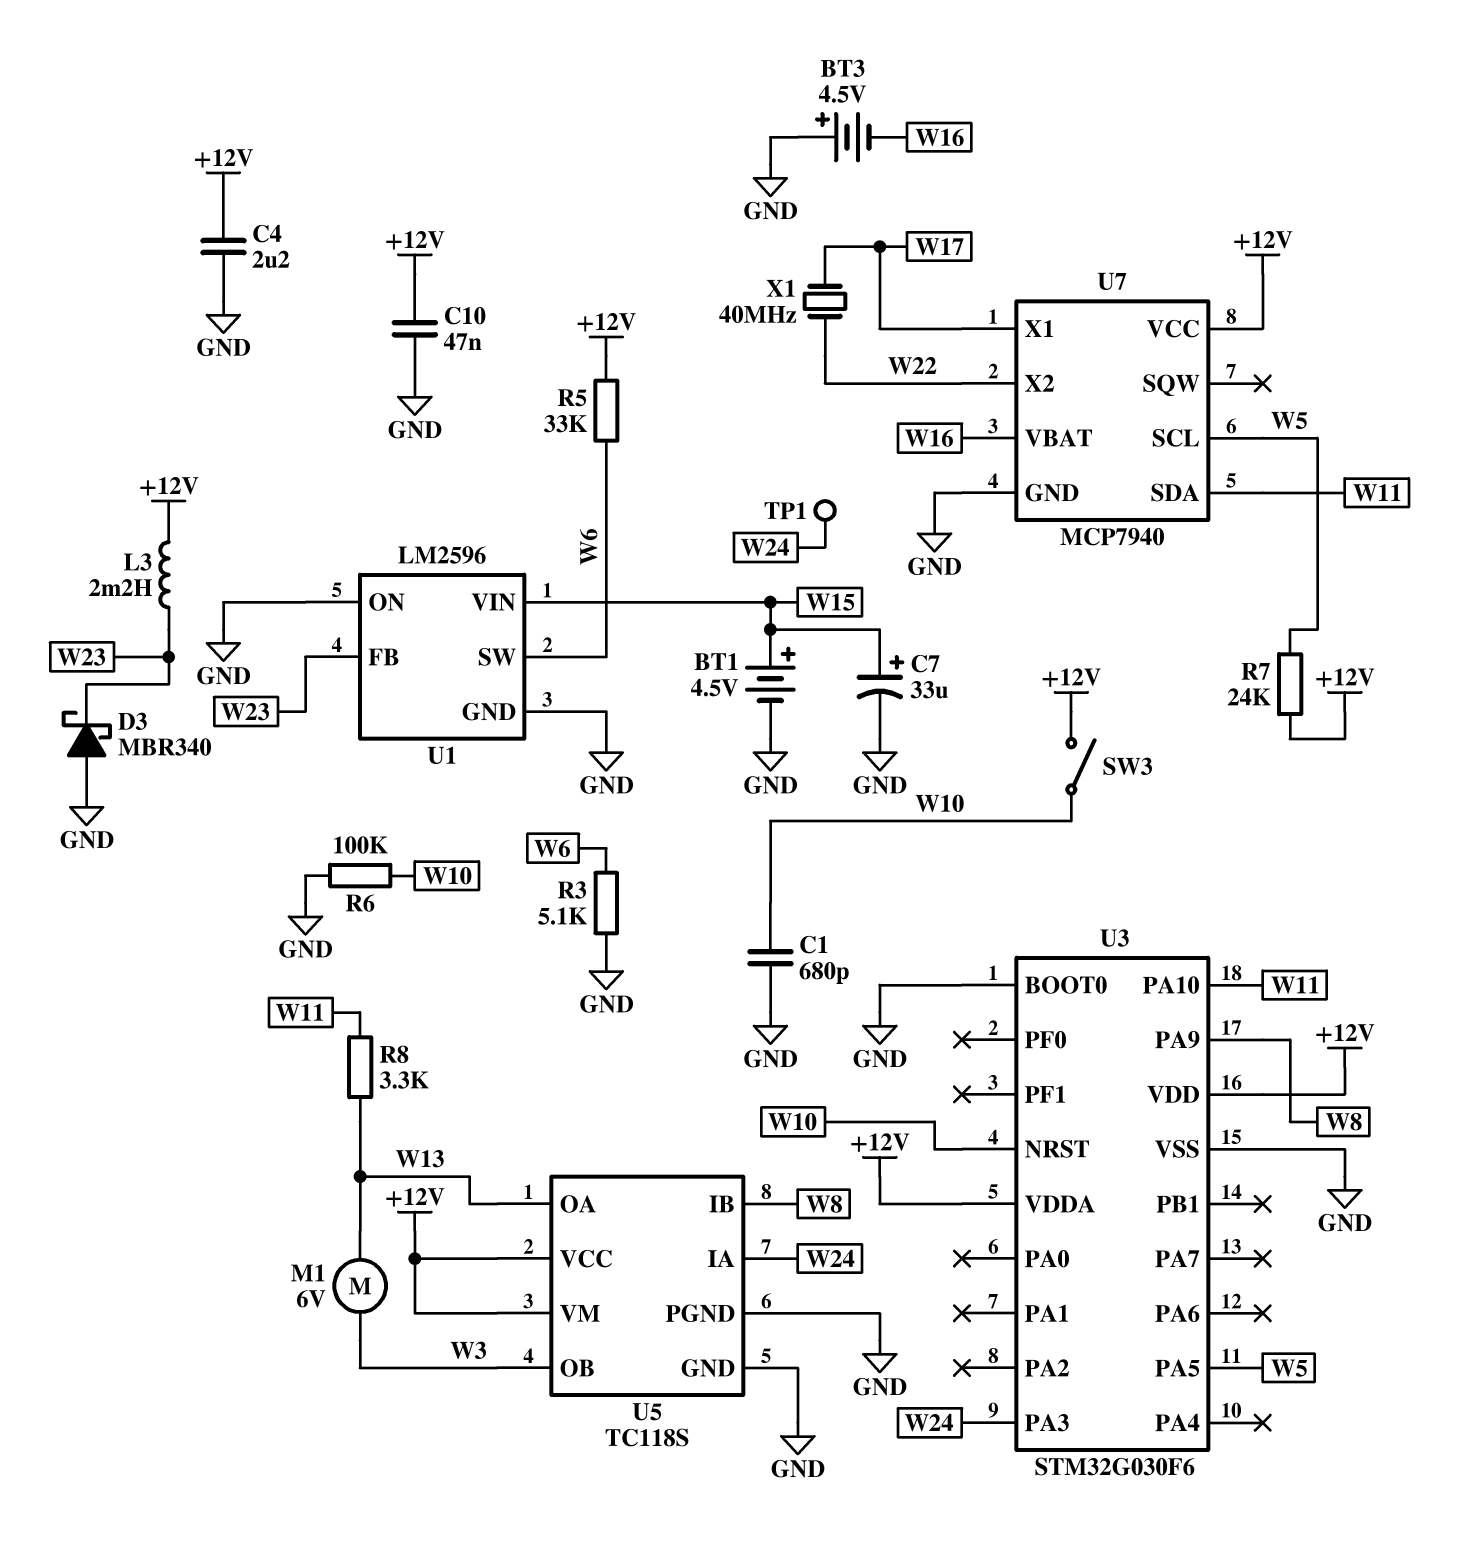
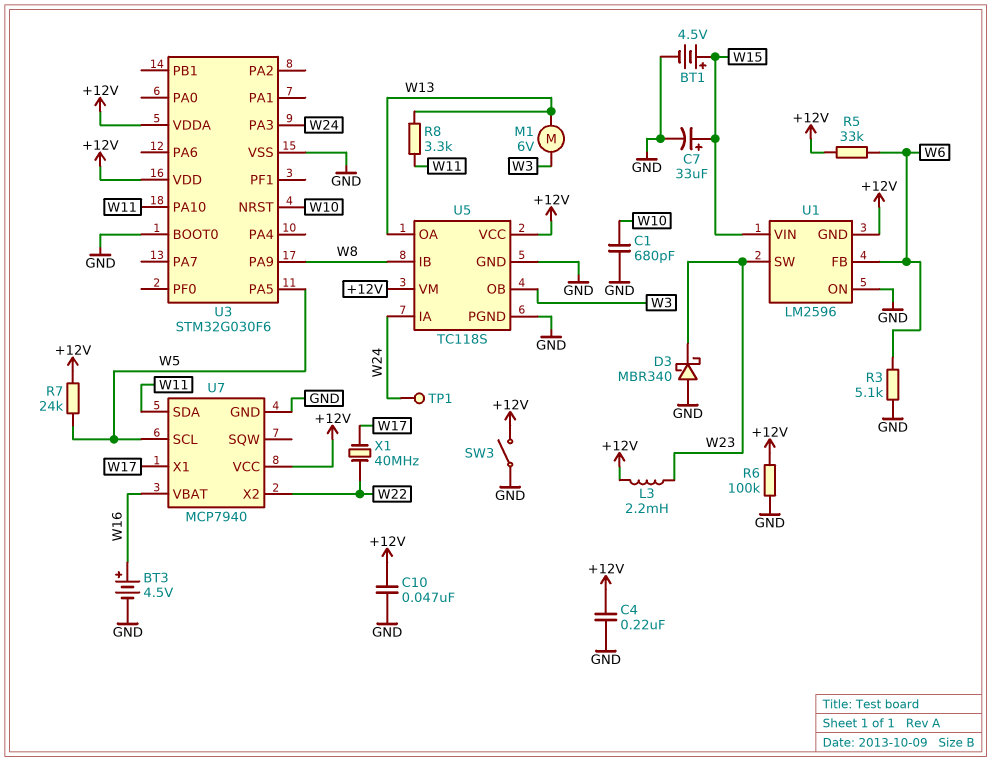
BT3: 4.5V (plus GND, minus W16) -> 4.5V (plus W16, minus GND)
C4: 2.2uF (+12V, GND) -> 220nF (+12V, GND)
R6: 100k (GND, W10) -> 100k (+12V, GND)
SW3: switch (+12V, W10) -> switch (+12V, GND)
U1 pin FB: W23 -> W6
U1 pin GND: GND -> +12V
U1 pin SW: W6 -> W23

